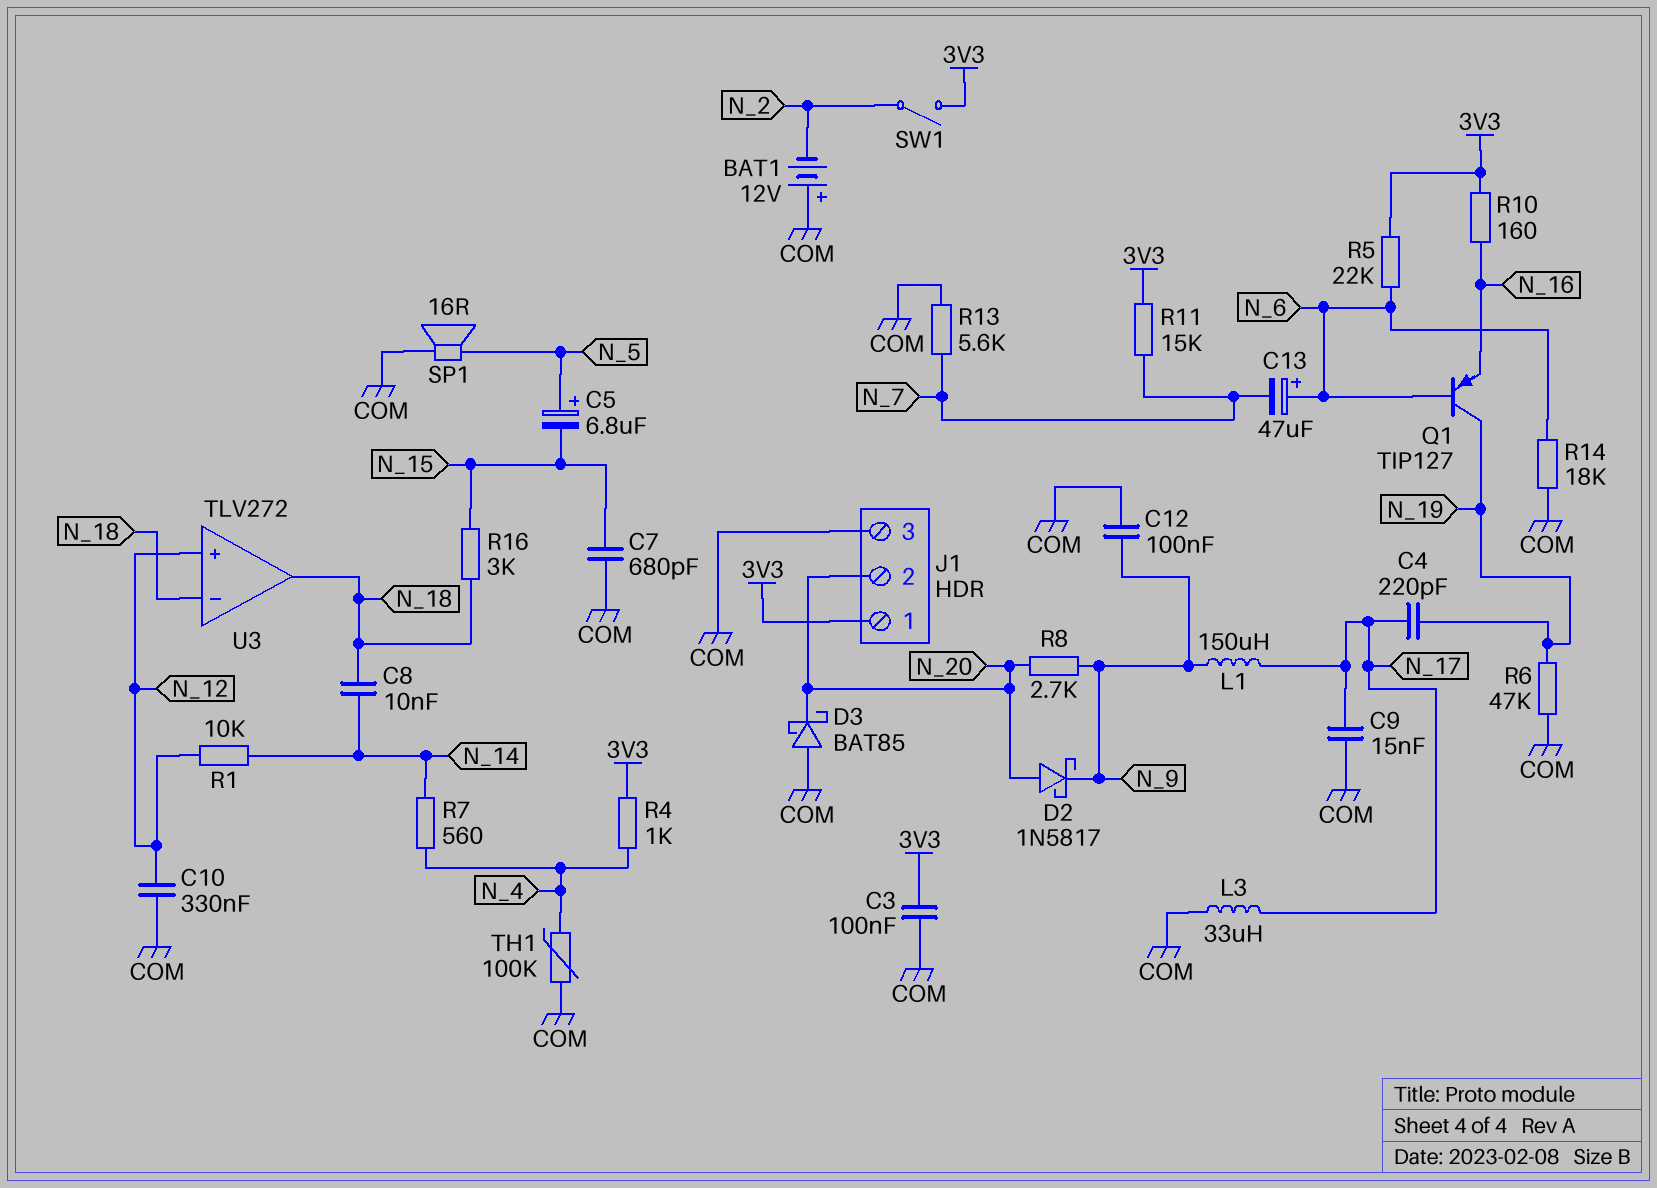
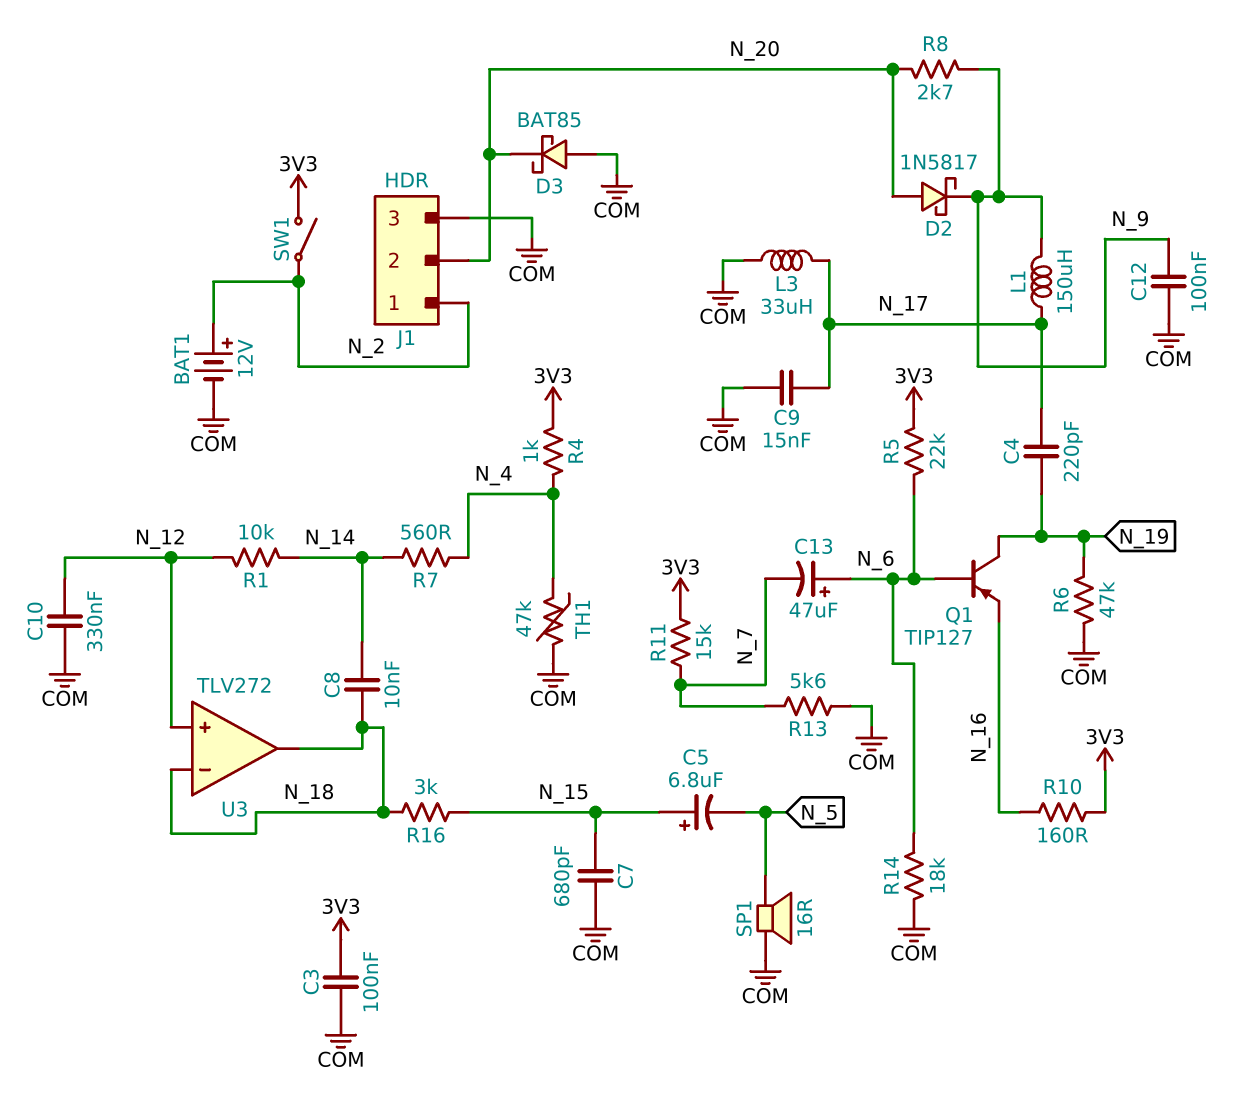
BAT1: 12V (plus COM, minus N_2) -> 12V (plus N_2, minus COM)
C5: 6.8uF (plus N_5, minus N_15) -> 6.8uF (plus N_15, minus N_5)
J1 pin 1: 3V3 -> N_2
TH1: 100k (COM, N_4) -> 47k (COM, N_4)

